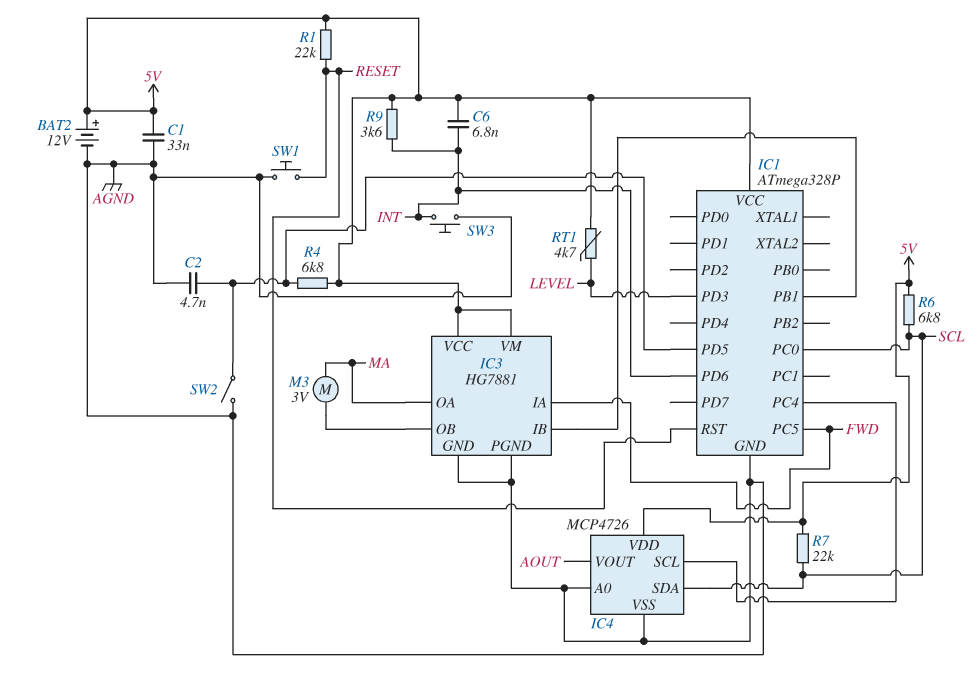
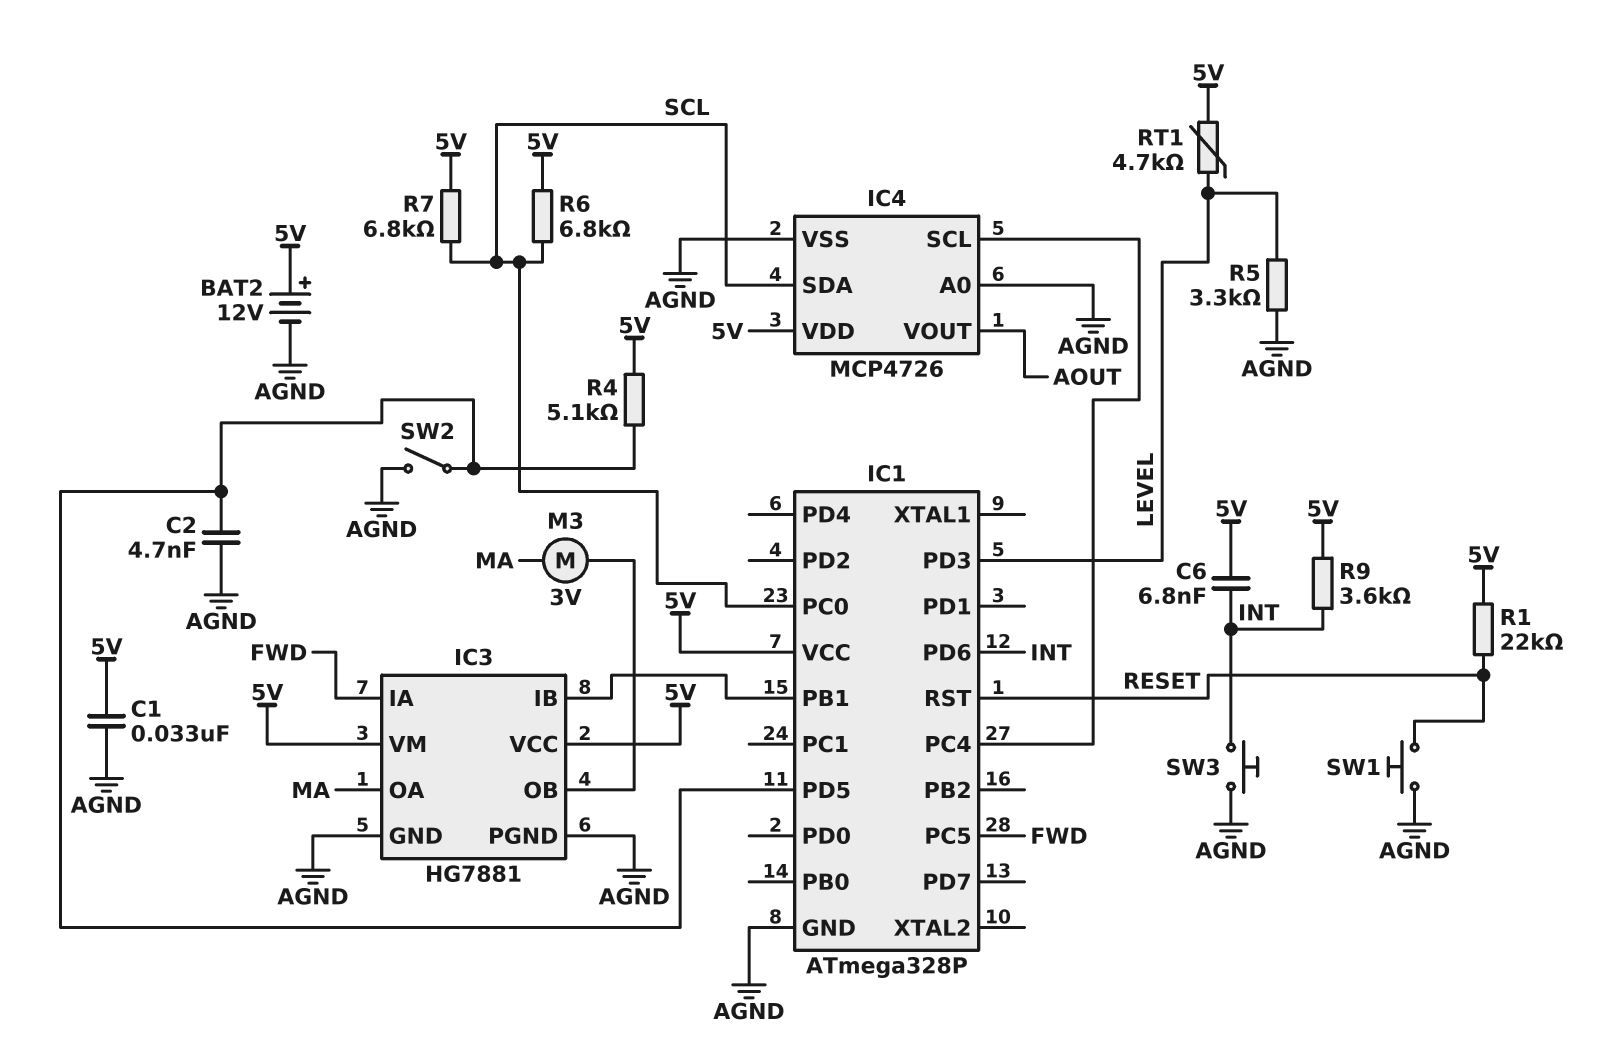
R4: 6.8k (5V, IC1/PD5) -> 5.1k (5V, IC1/PD5)
R5: none -> 3.3k (AGND, LEVEL)
R7: 22k (5V, SCL) -> 6.8k (5V, SCL)

